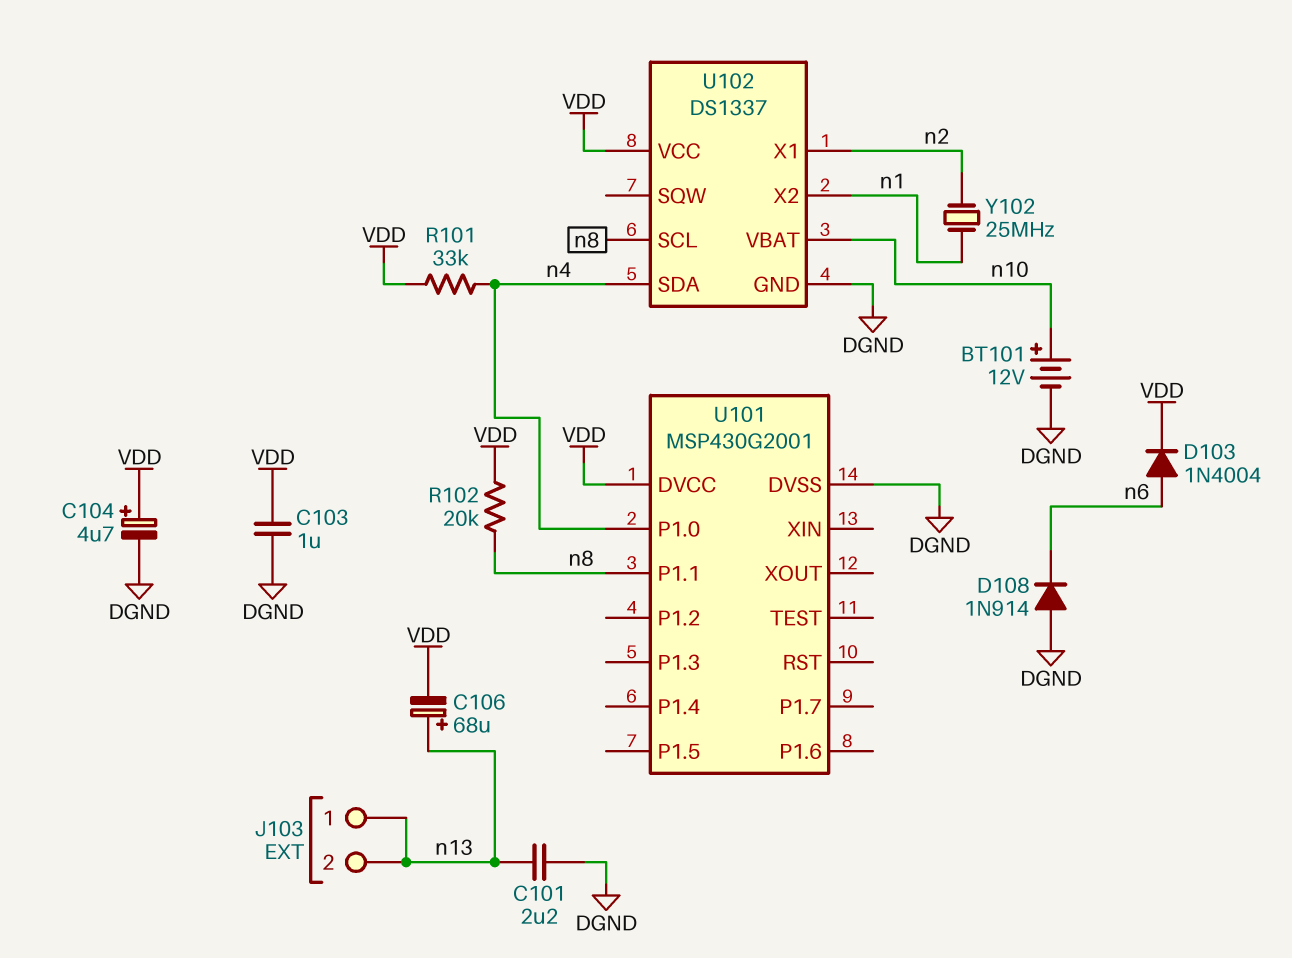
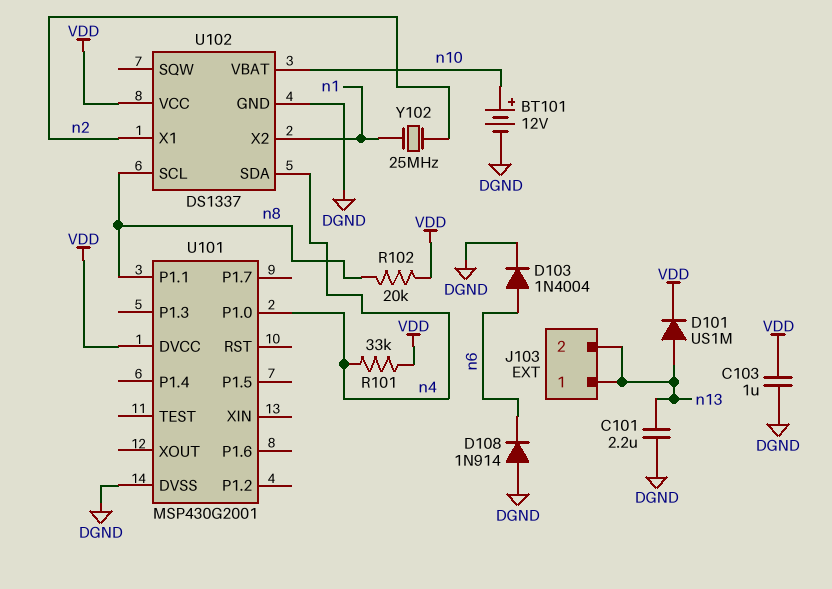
C104: 4.7uF (plus VDD, minus DGND) -> none
C106: 68uF (plus n13, minus VDD) -> none
D101: none -> diode US1M (A n13, K VDD)
D103: diode 1N4004 (A n6, K VDD) -> diode 1N4004 (A n6, K DGND)

